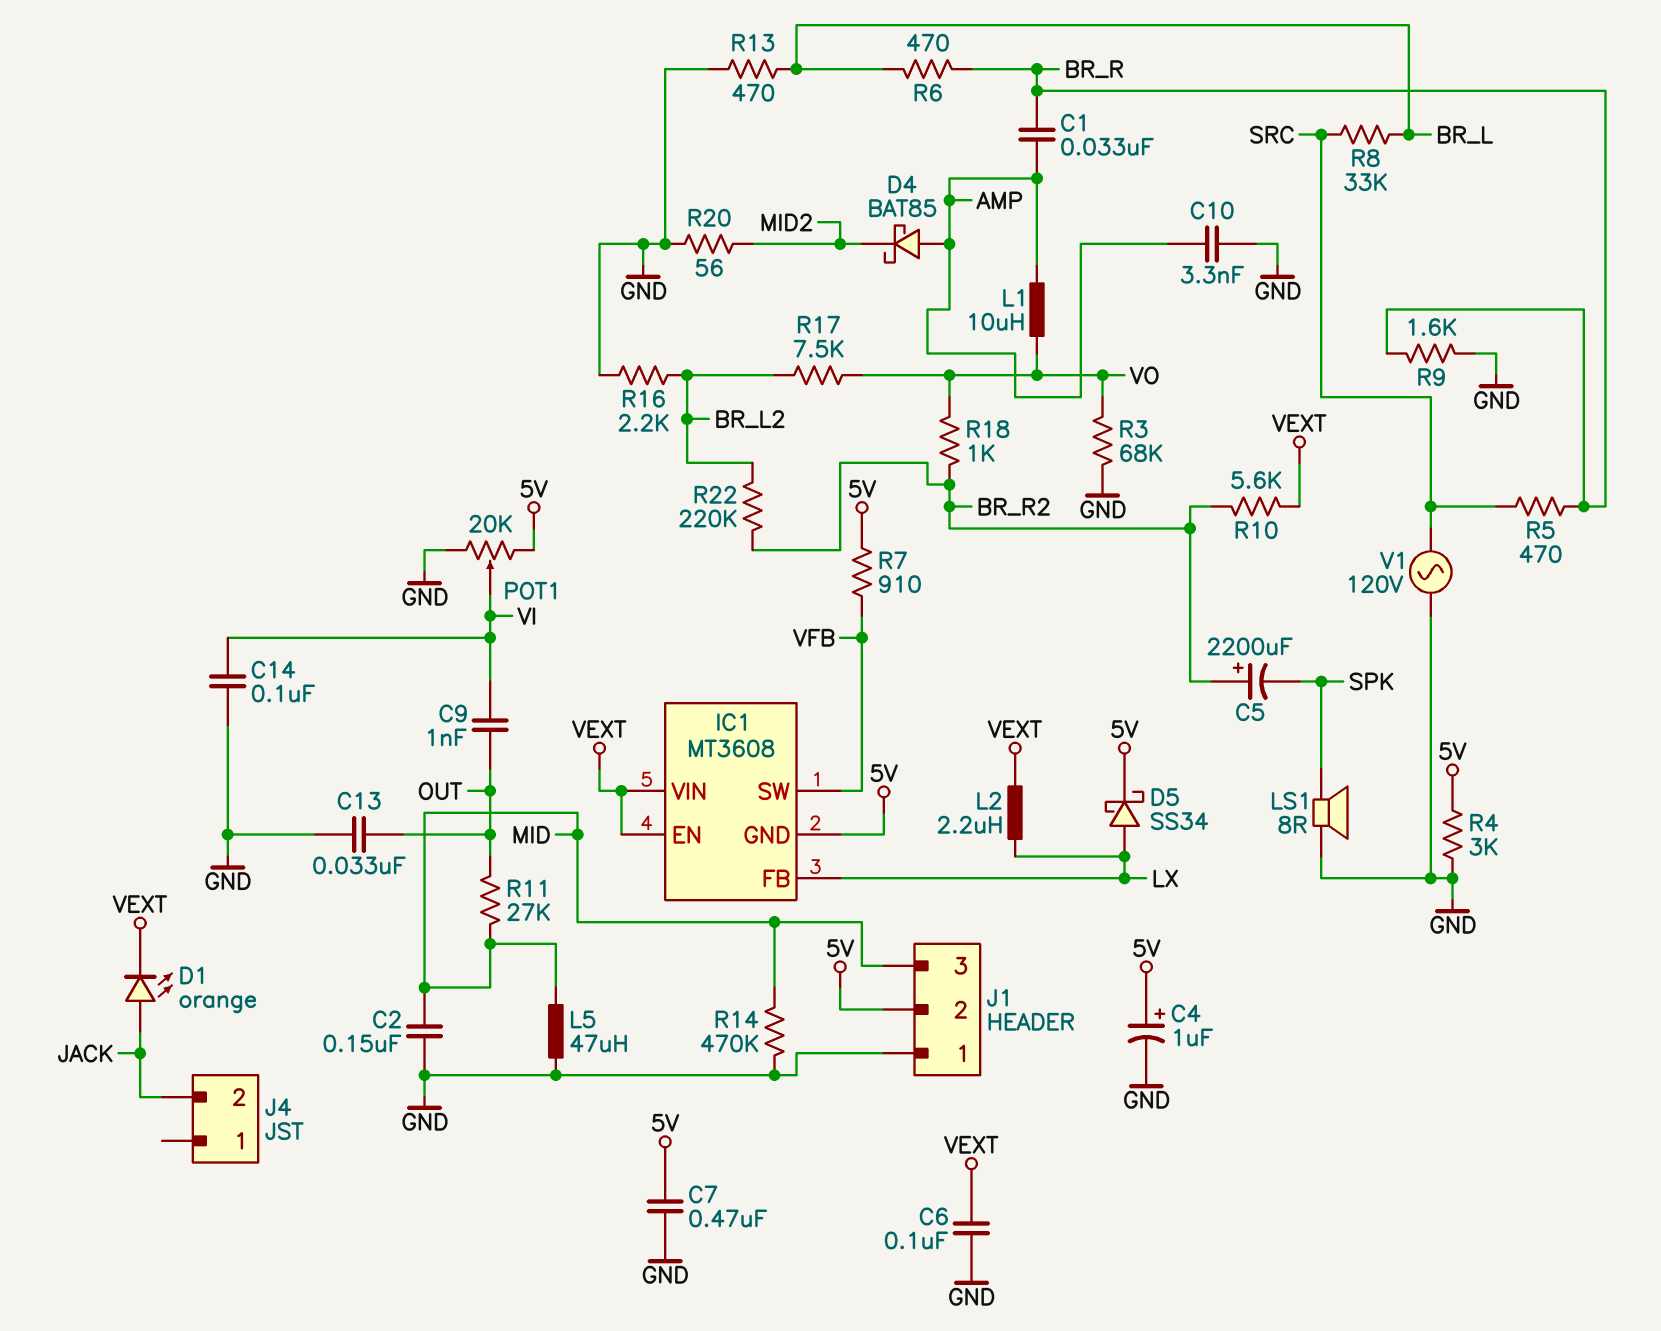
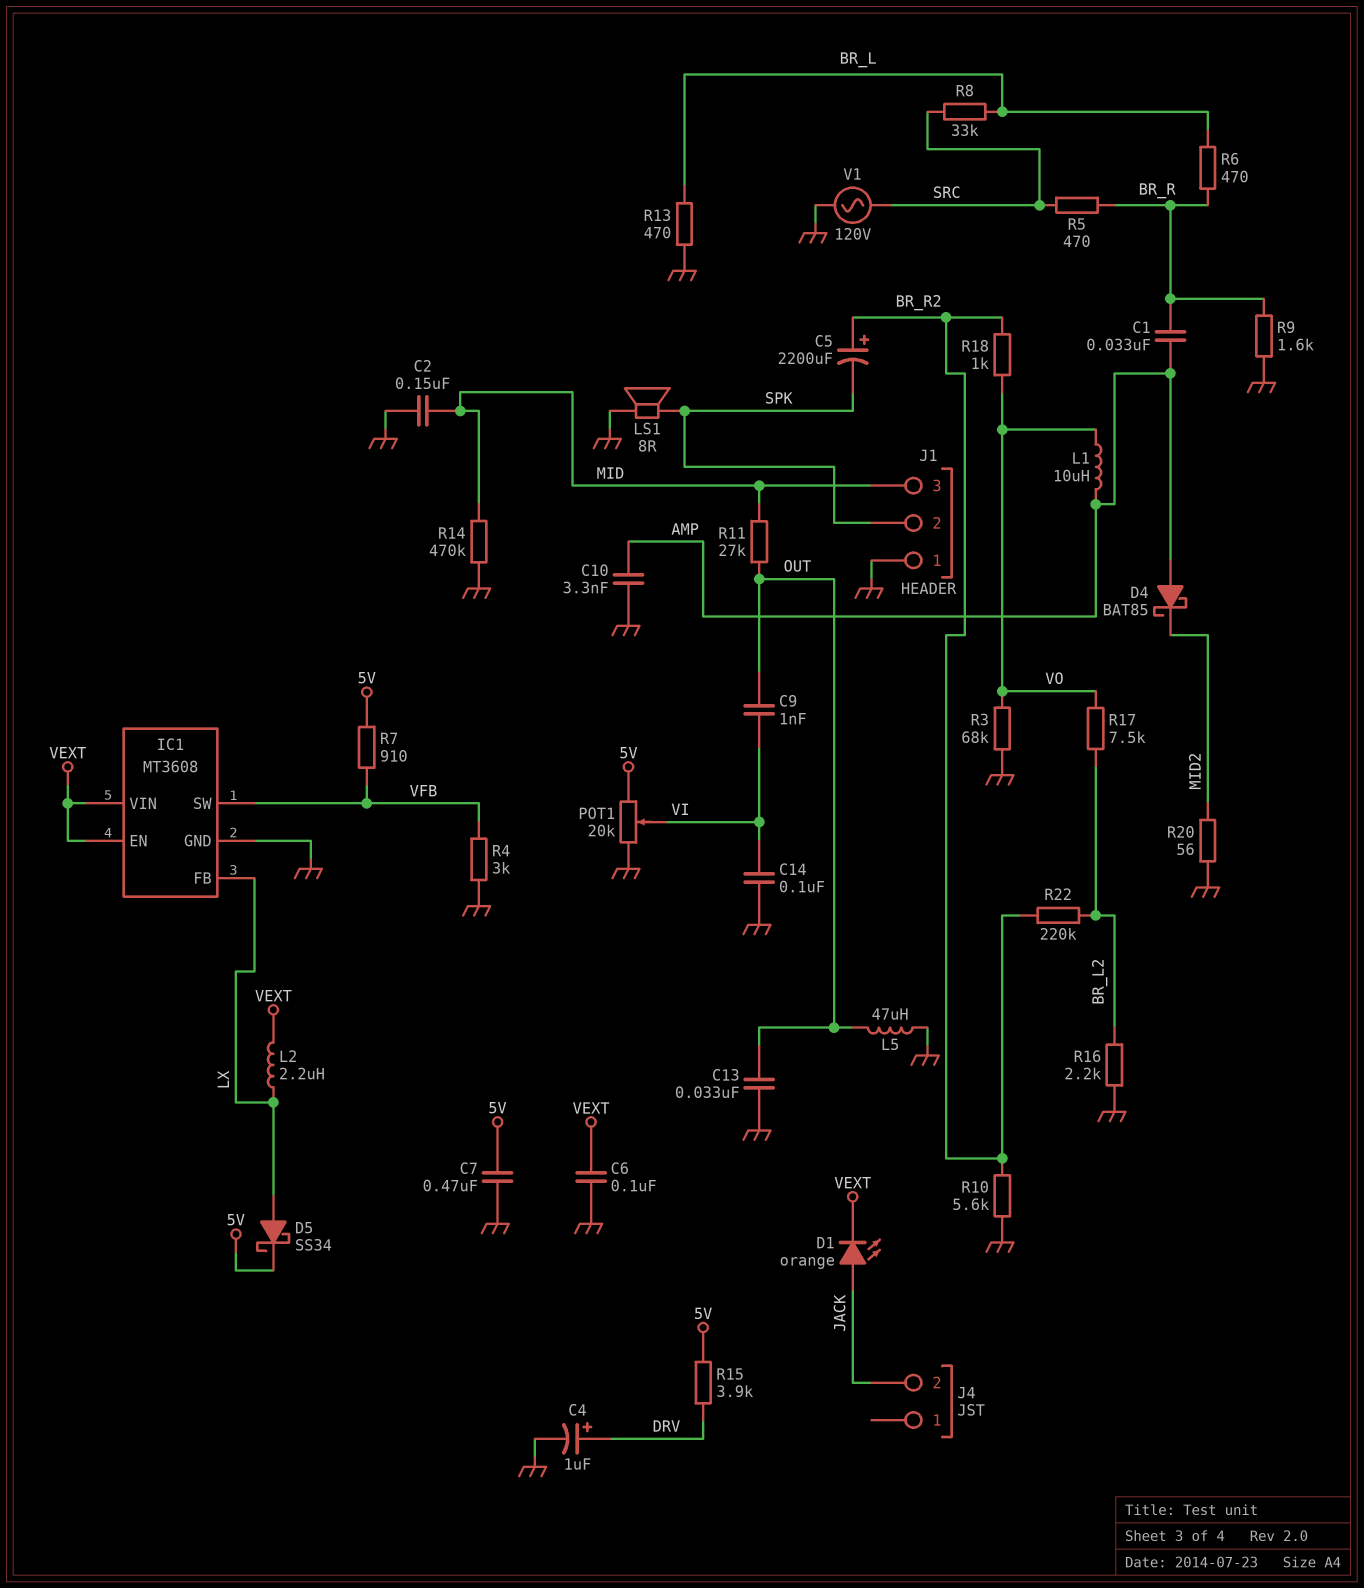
C4: 1uF (plus 5V, minus GND) -> 1uF (plus DRV, minus GND)
IC1 pin GND: 5V -> GND
J1 pin 2: 5V -> SPK
L5: 47uH (GND, MID) -> 47uH (GND, OUT)
R4: 3k (5V, GND) -> 3k (GND, VFB)
R10: 5.6k (BR_R2, VEXT) -> 5.6k (BR_R2, GND)
R15: none -> 3.9k (5V, DRV)

